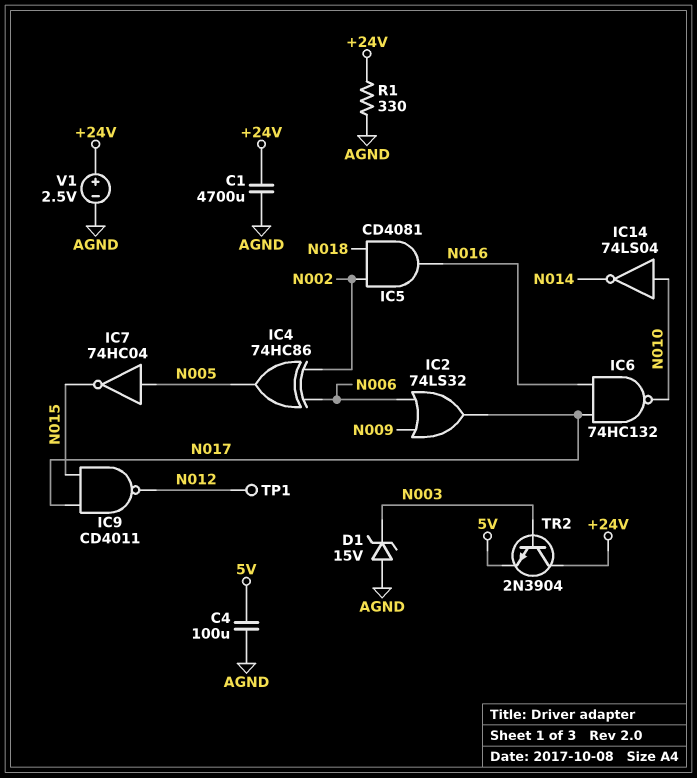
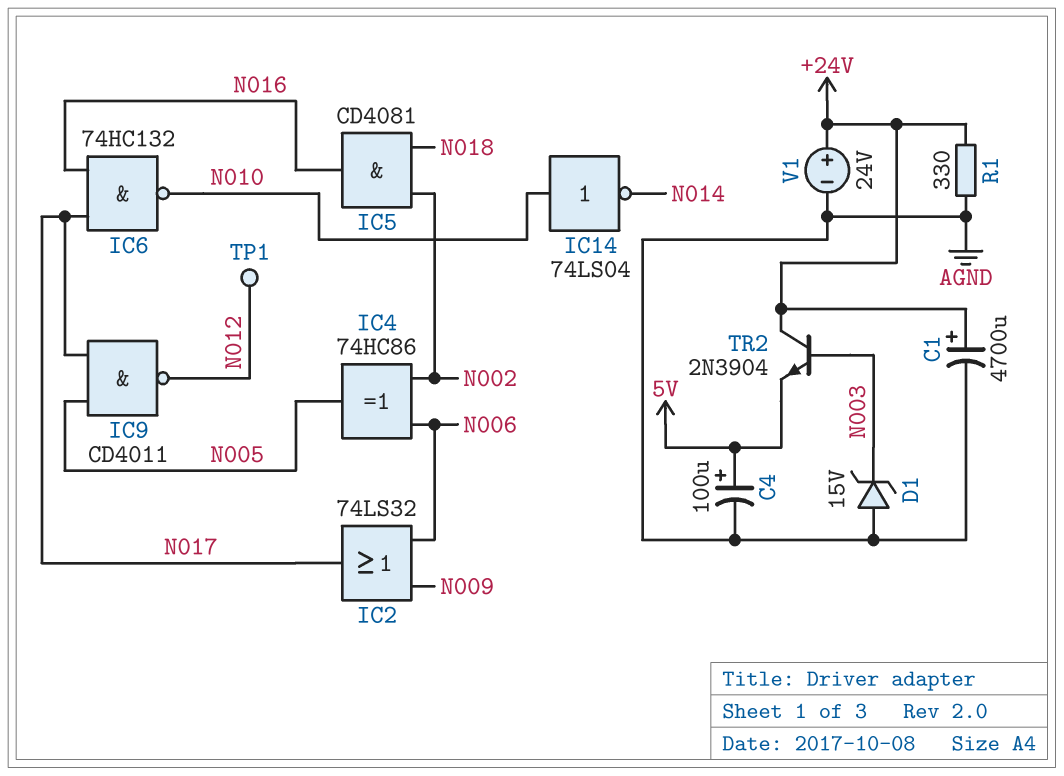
C1: 4700uF (+24V, AGND) -> 4700uF (plus +24V, minus AGND)
C4: 100uF (5V, AGND) -> 100uF (plus 5V, minus AGND)
IC7: NOT 74HC04 (in N005, out N015) -> none
IC9: NAND CD4011 (in N015, in N017, out N012) -> NAND CD4011 (in N005, in N017, out N012)
V1: 2.5V (plus +24V, minus AGND) -> 24V (plus +24V, minus AGND)

